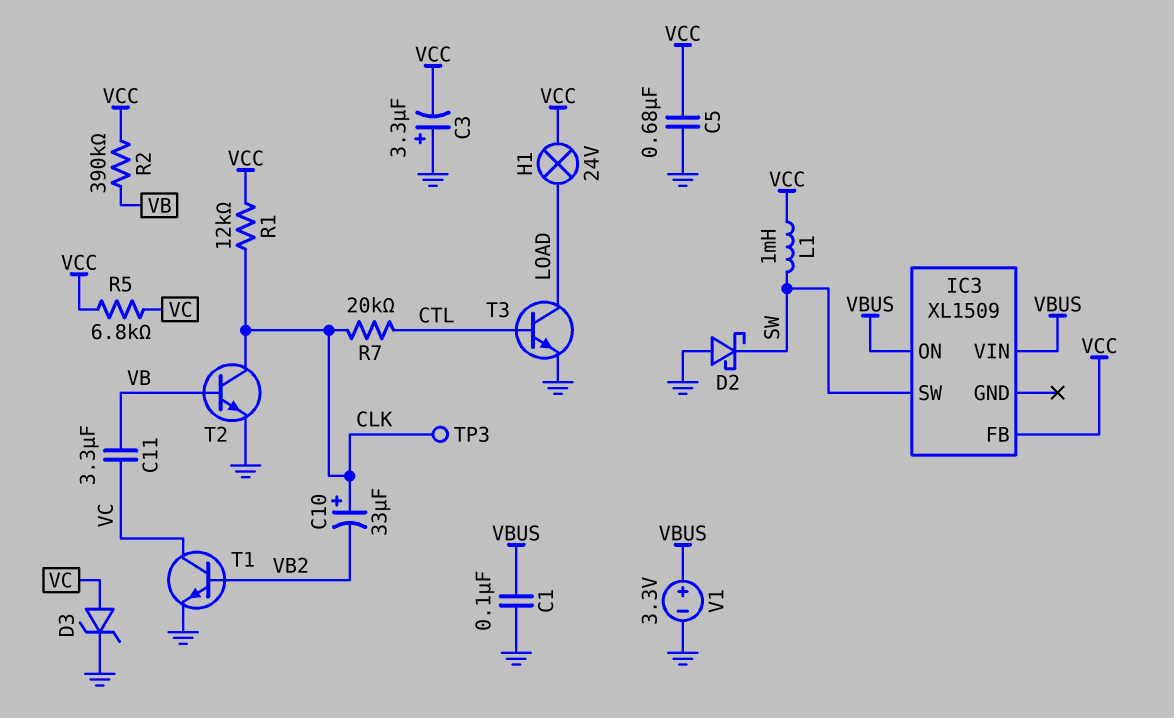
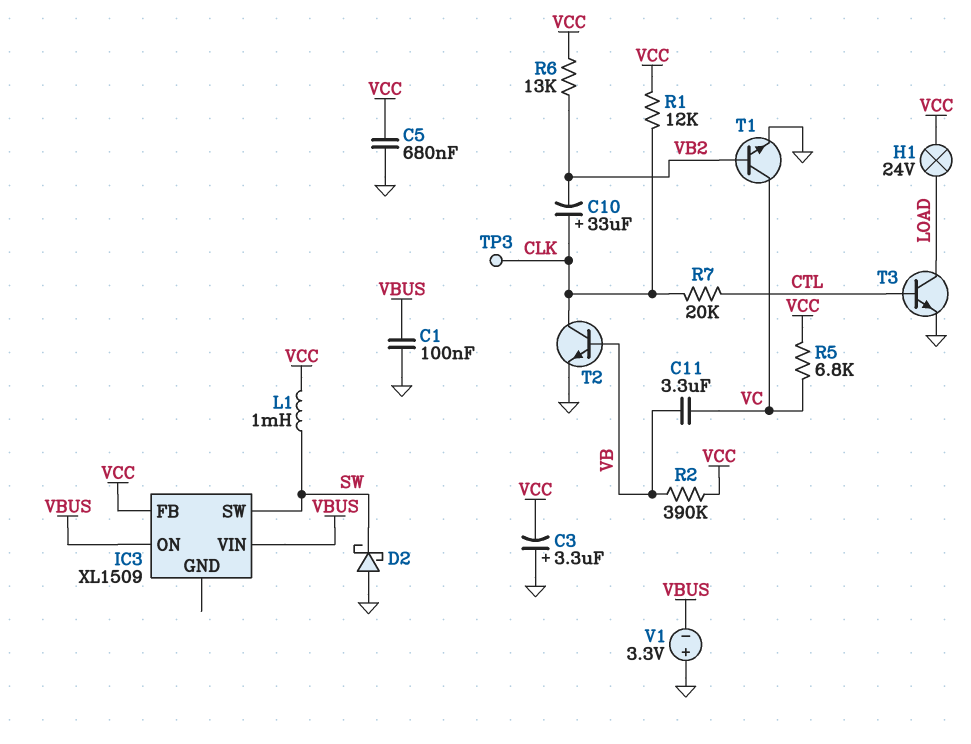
D3: zener (A VC, K GND) -> none
R6: none -> 13k (VB2, VCC)
V1: 3.3V (plus VBUS, minus GND) -> 3.3V (plus GND, minus VBUS)

